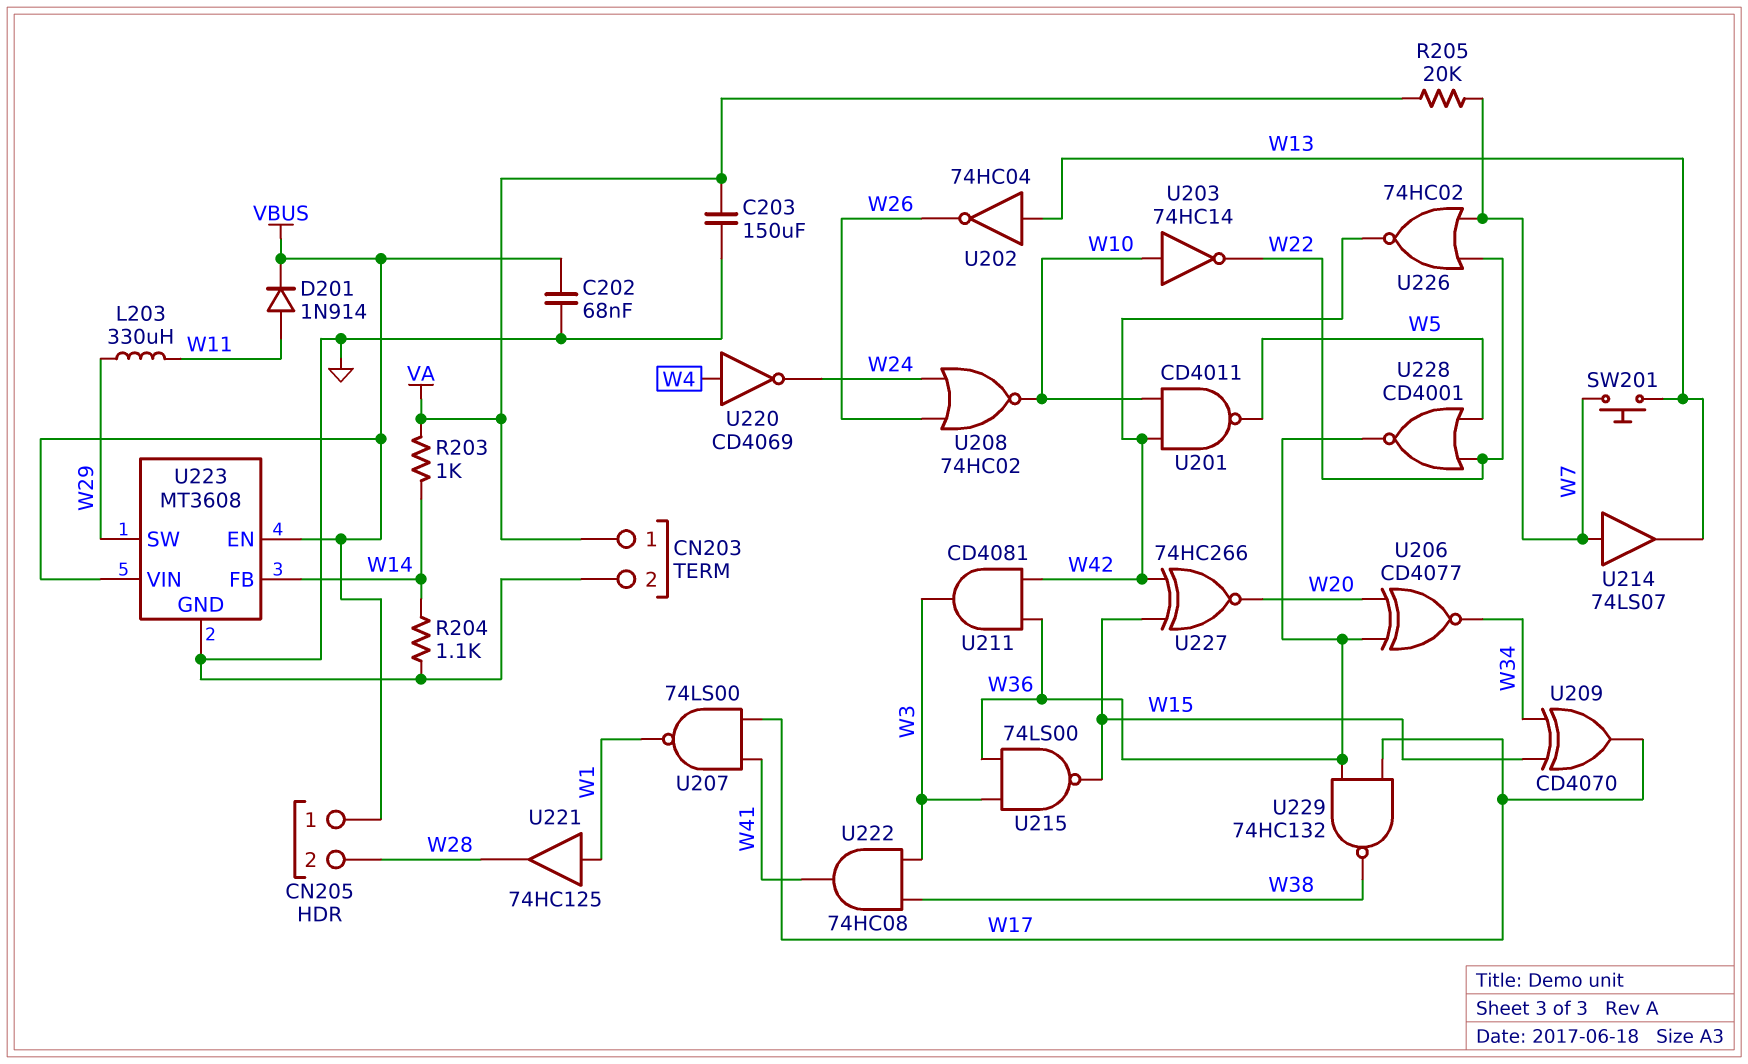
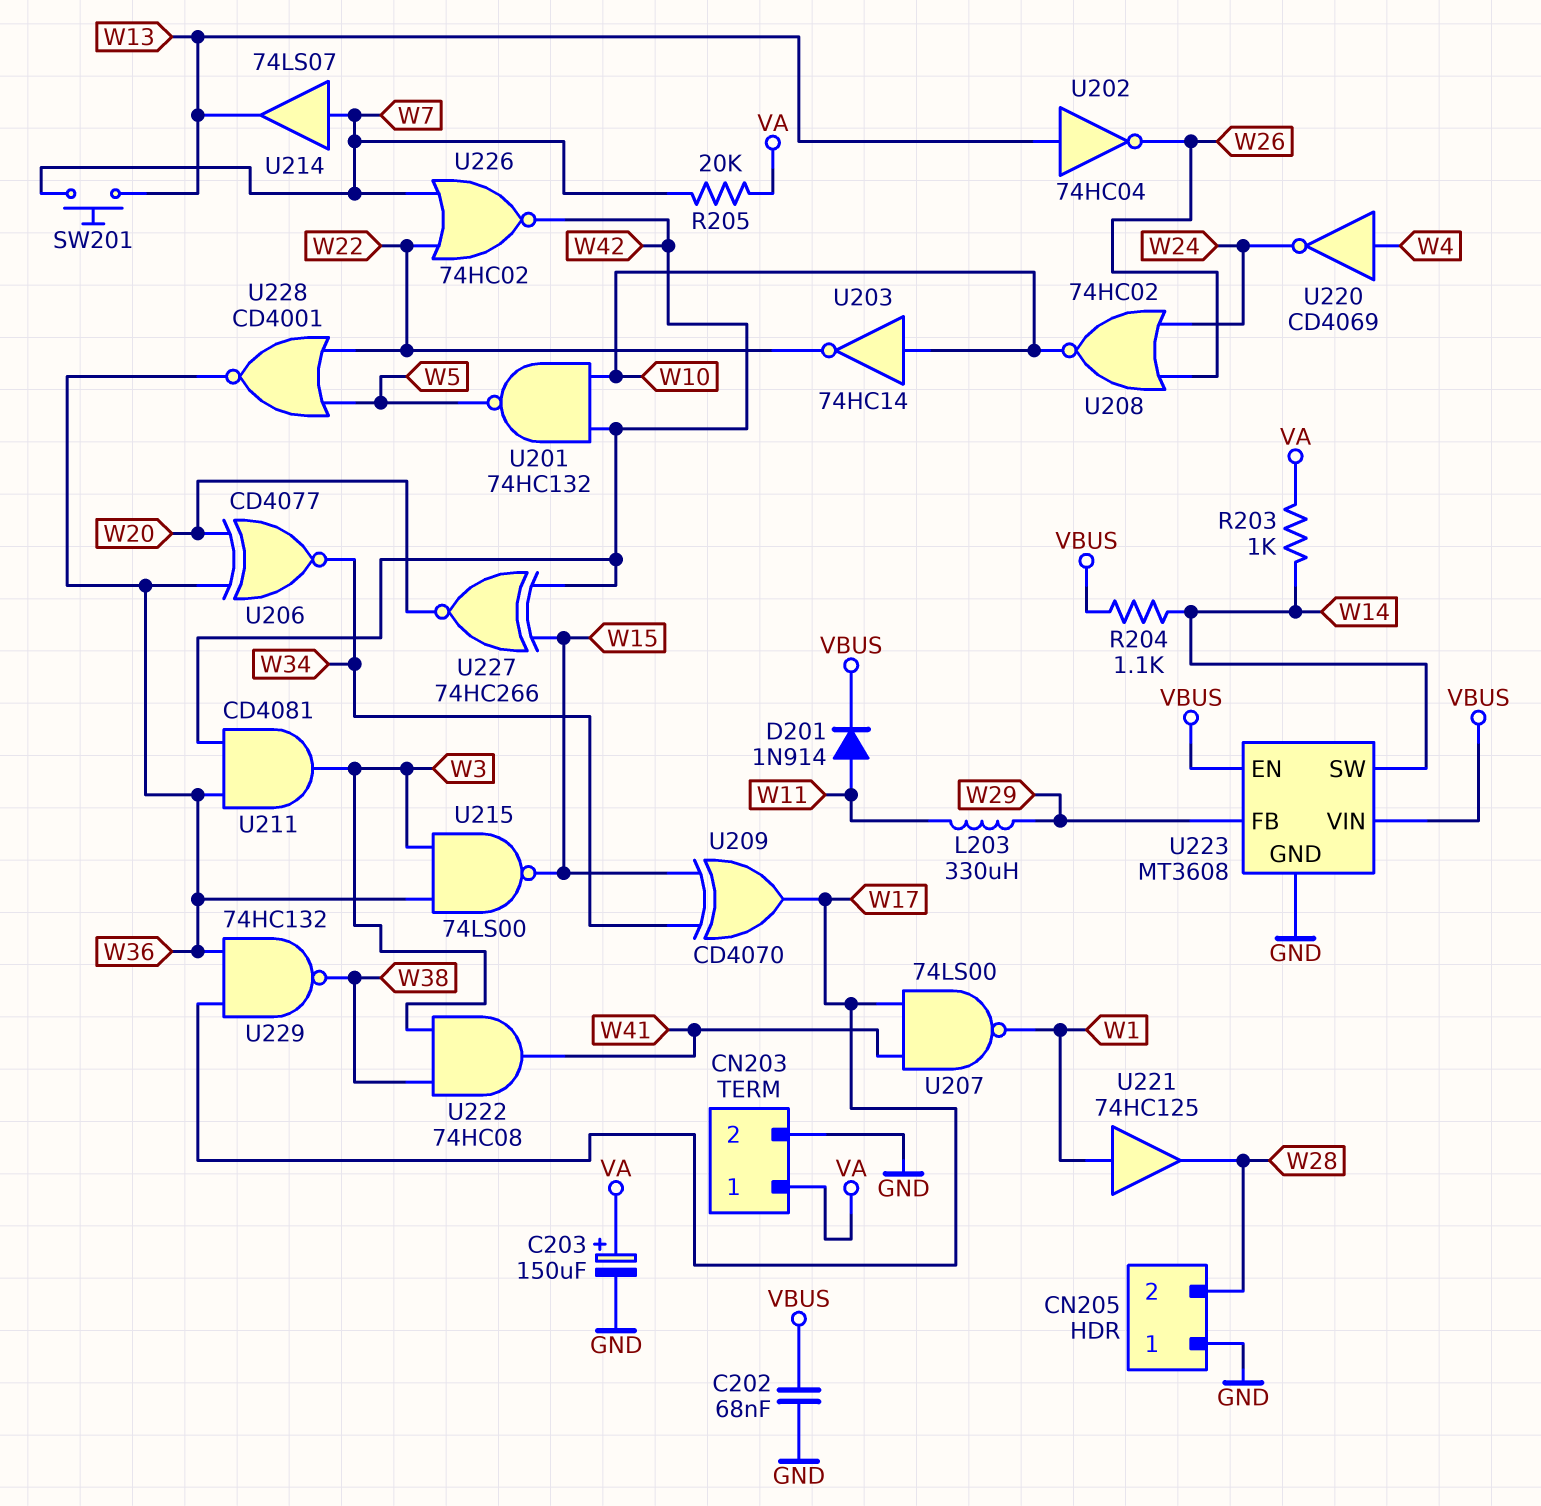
C203: 150uF (GND, VA) -> 150uF (plus VA, minus GND)
CN205 pin 1: VBUS -> GND
R204: 1.1k (GND, W14) -> 1.1k (VBUS, W14)
U201: NAND CD4011 (in W10, in W42, out W5) -> NAND 74HC132 (in W10, in W42, out W5)
U223 pin FB: W14 -> W29
U223 pin SW: W29 -> W14

